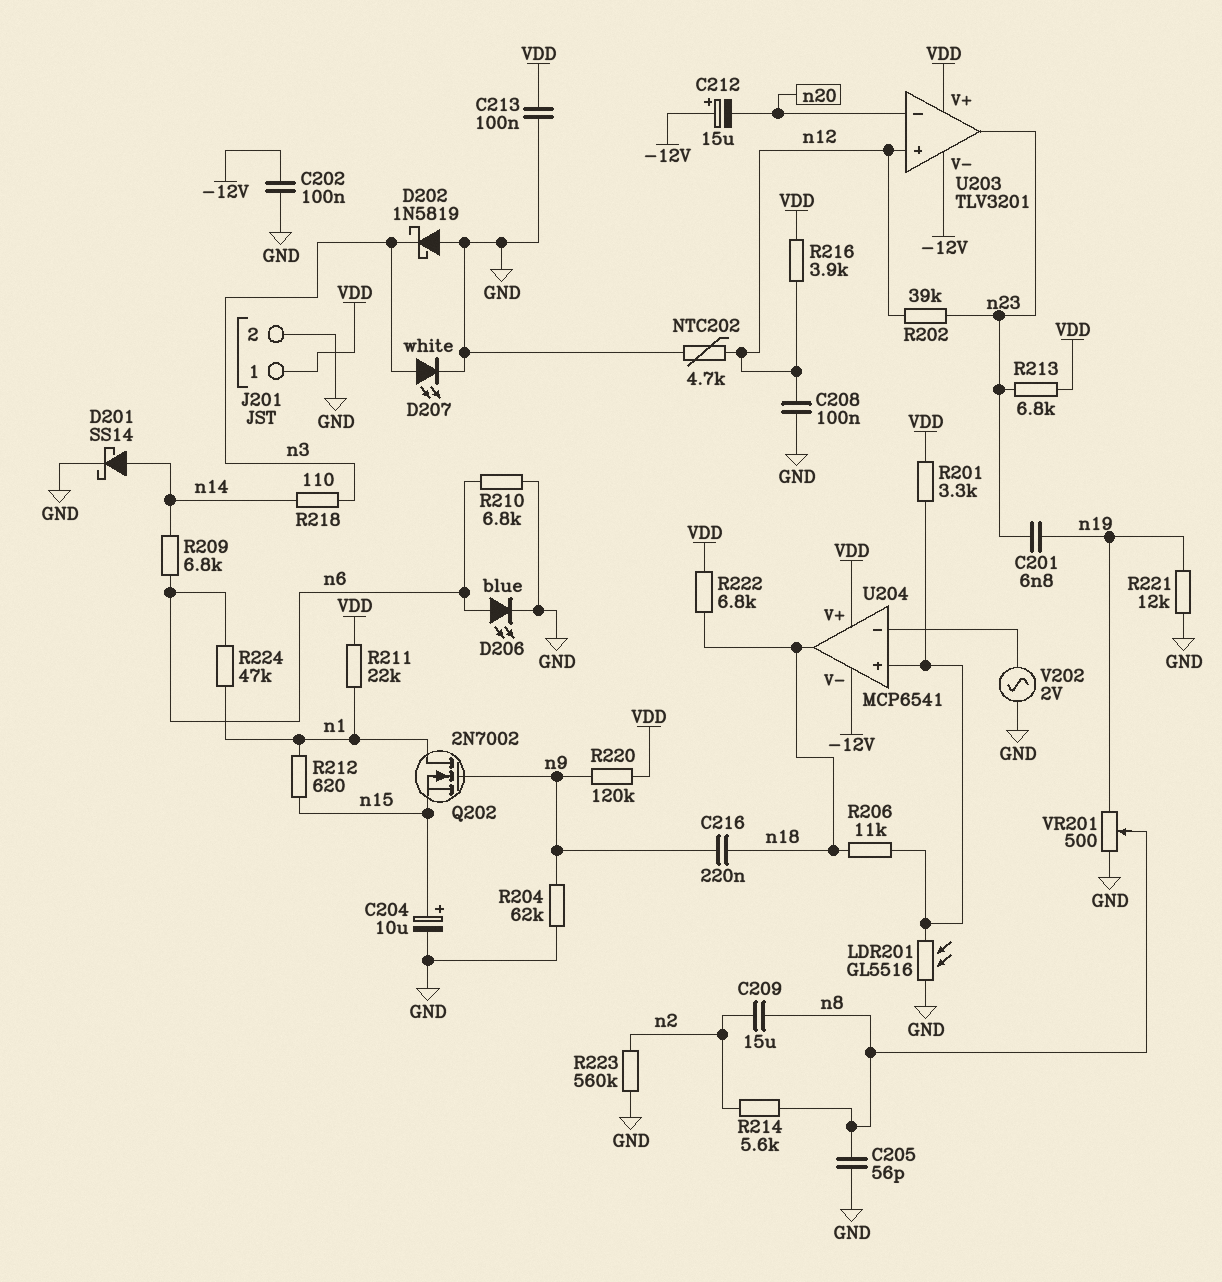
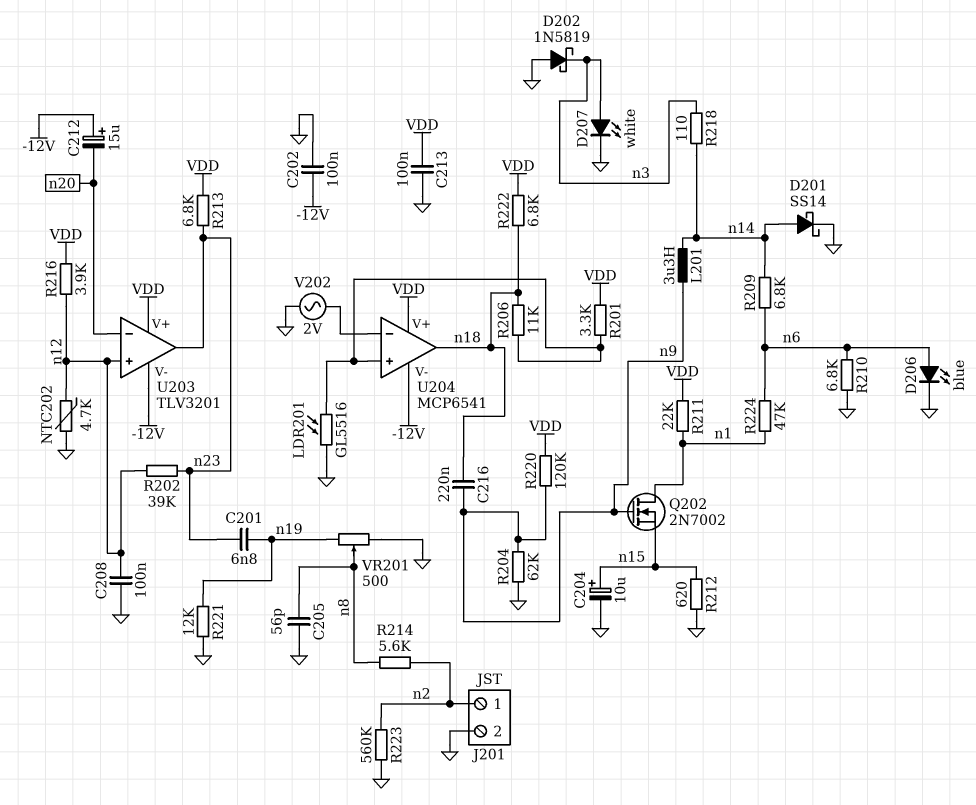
C209: 15uF (n2, n8) -> none
J201 pin 1: VDD -> n2
L201: none -> 3.3uH (n9, n14)
R212: 620 (n1, n15) -> 620 (GND, n15)

